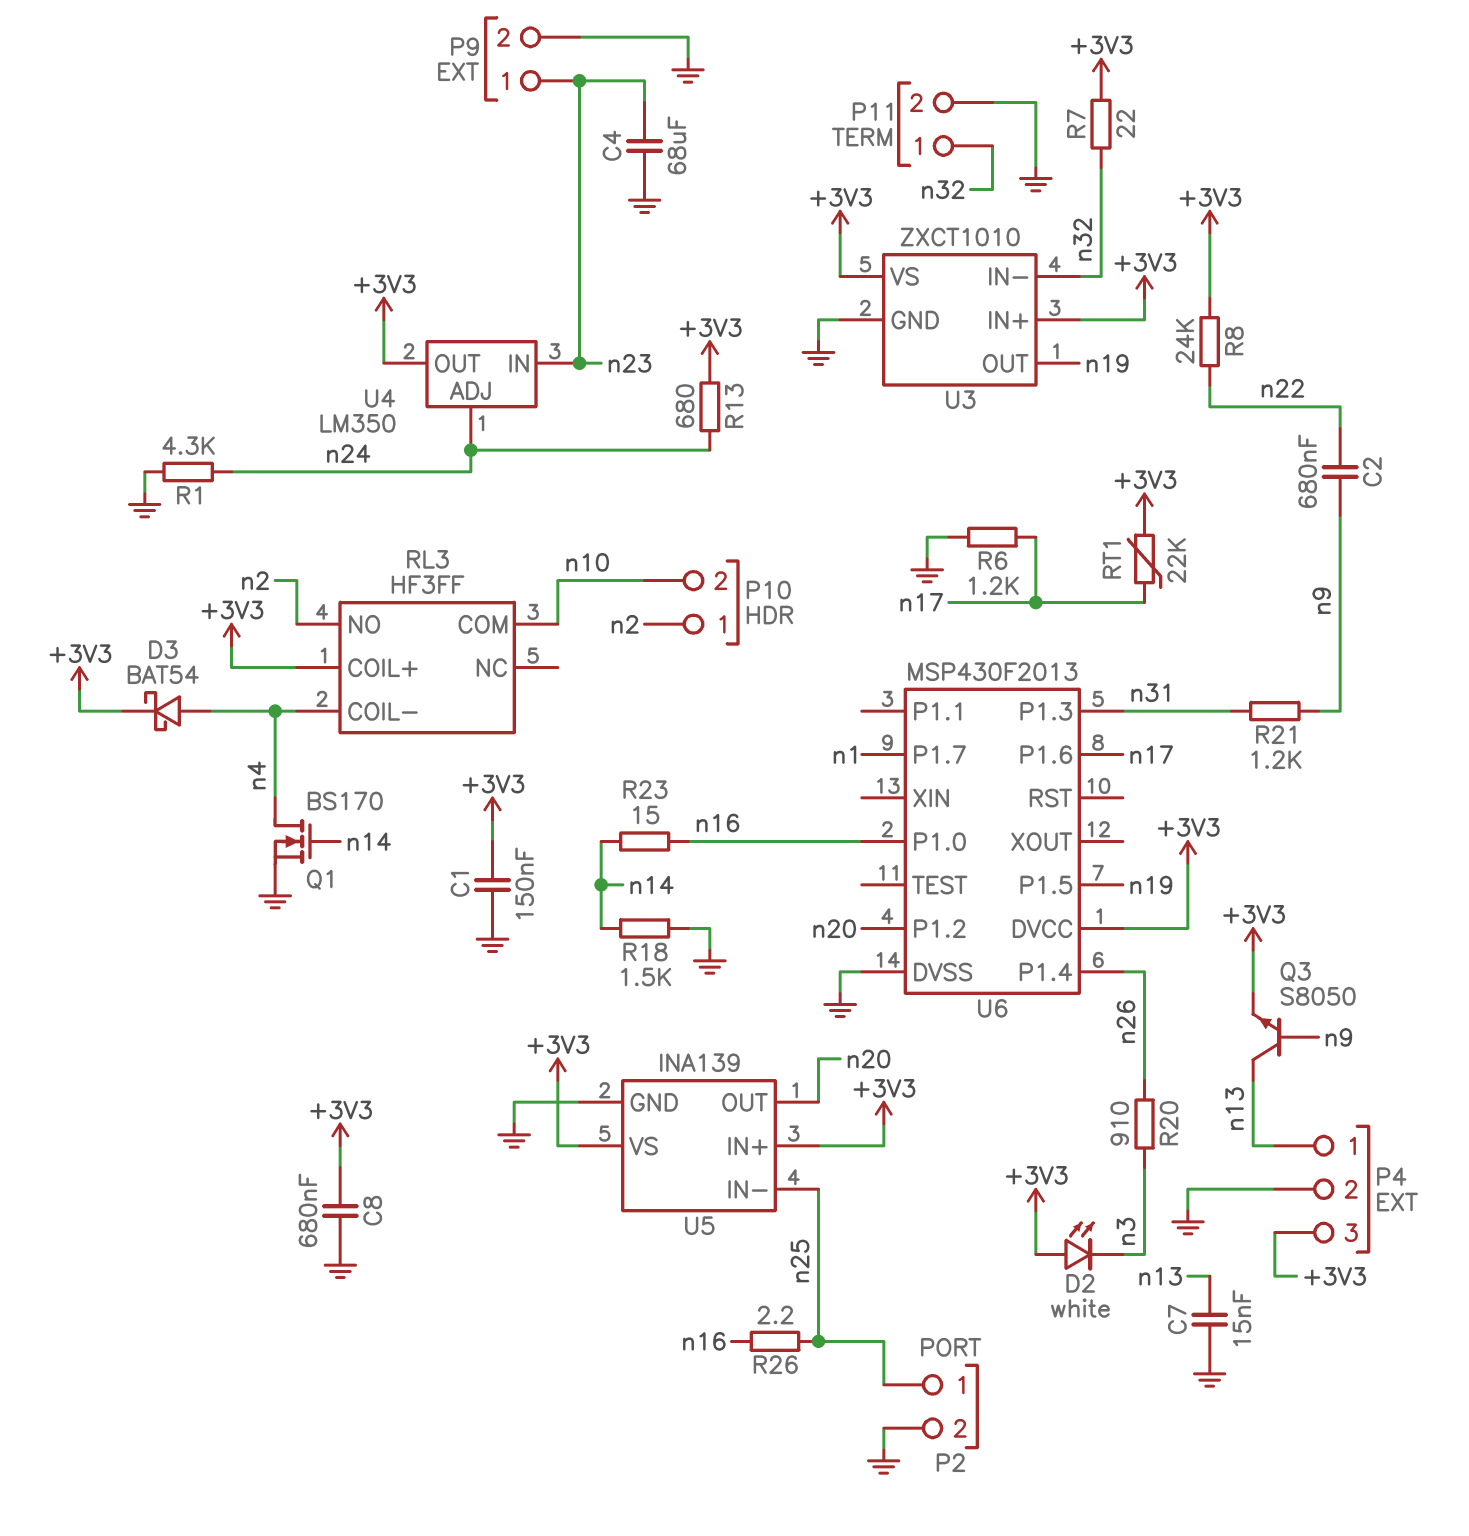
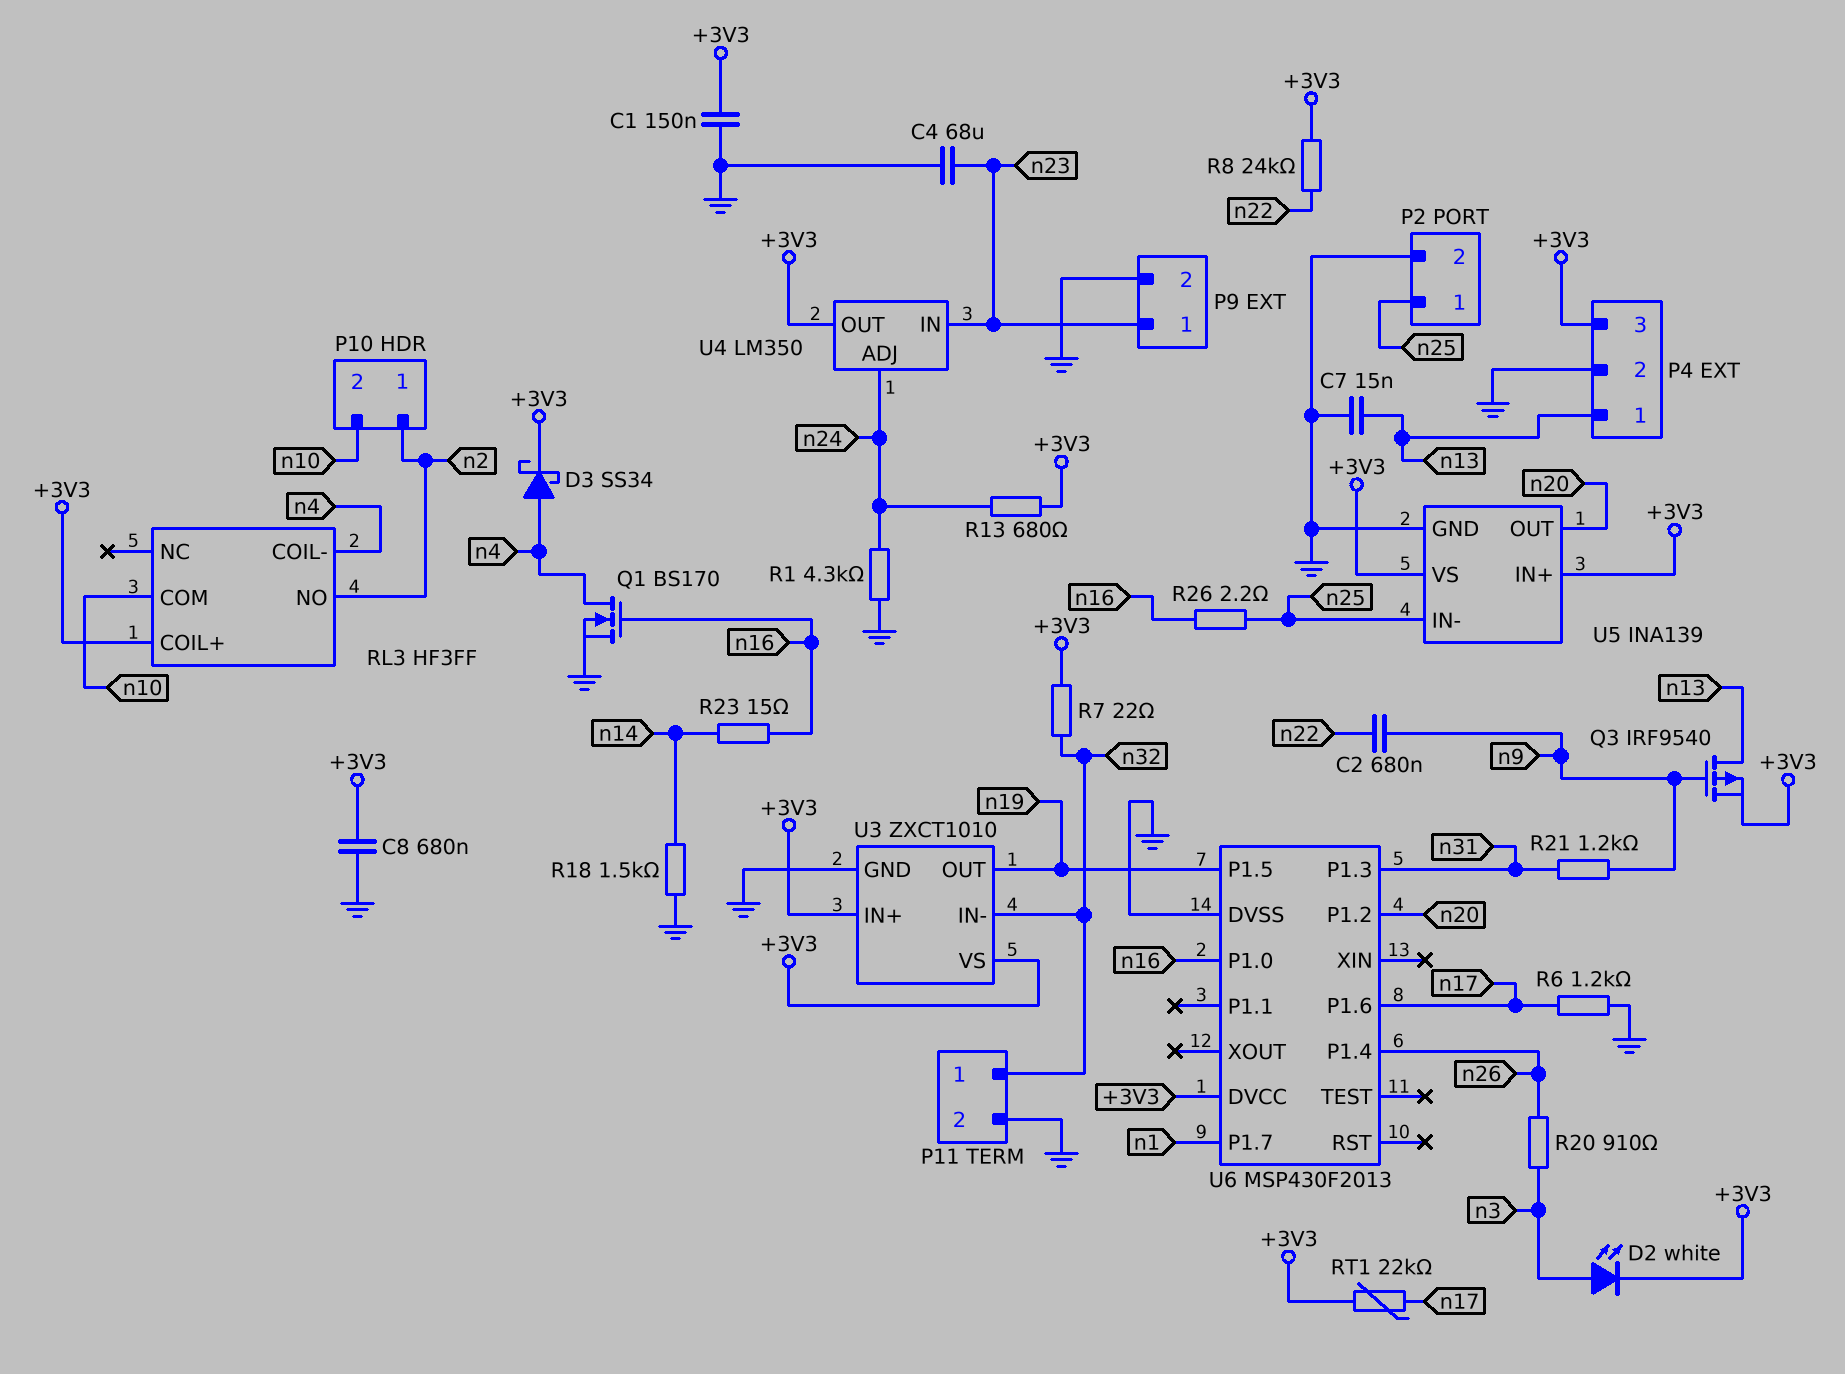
D2: LED white (A +3V3, K n3) -> LED white (A n3, K +3V3)
D3: schottky BAT54 (A n4, K +3V3) -> schottky SS34 (A n4, K +3V3)
Q1: NMOS BS170 (G n14, D n4, S GND) -> NMOS BS170 (G n16, D n4, S GND)
Q3: NPN S8050 (B n9, C n13, E +3V3) -> PMOS IRF9540 (G n9, D n13, S +3V3)

